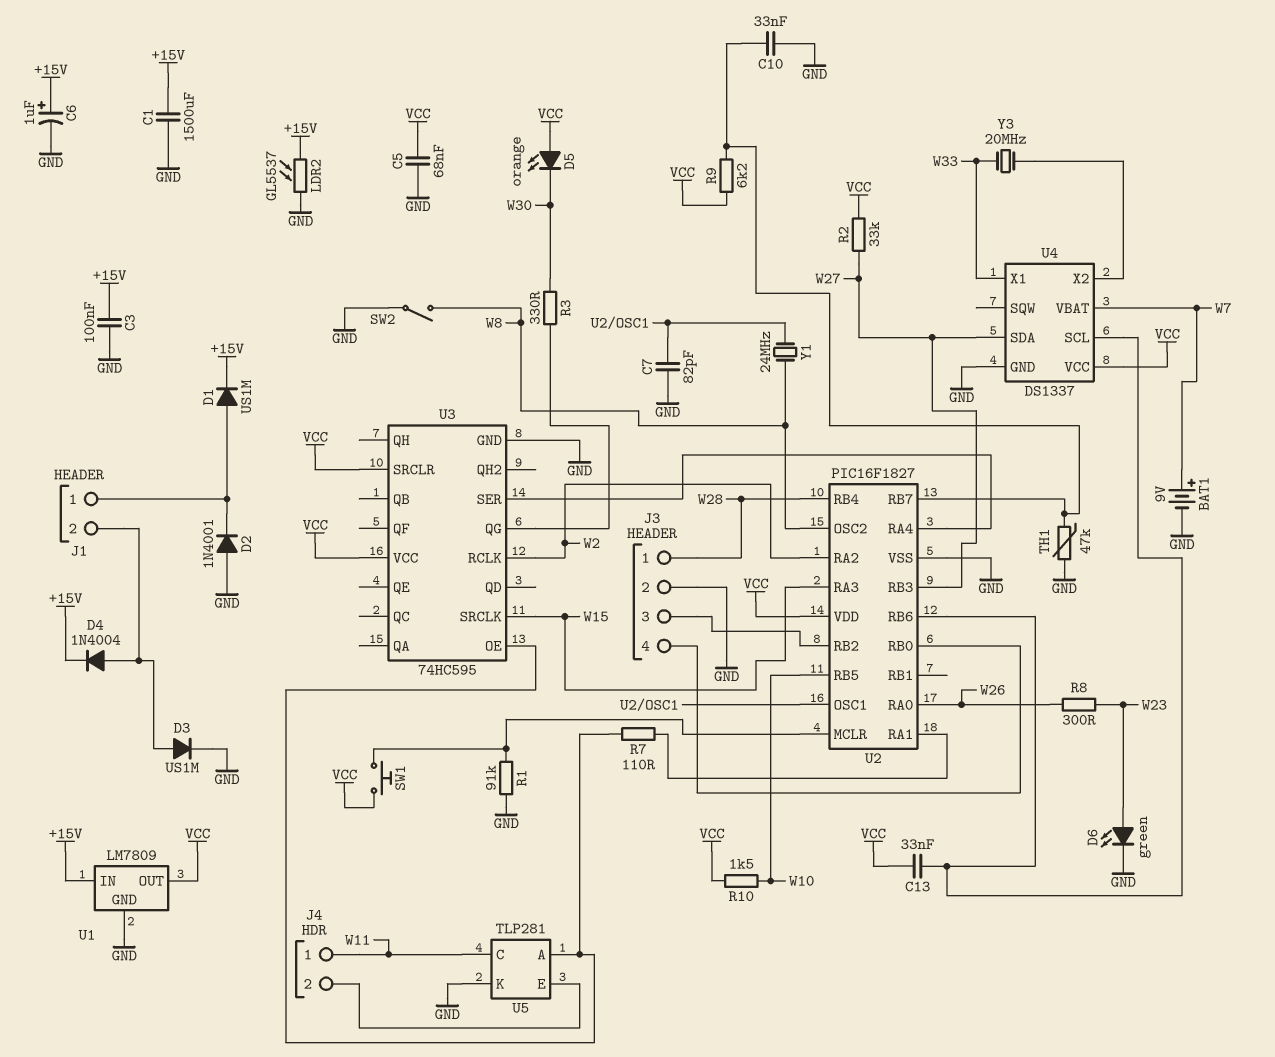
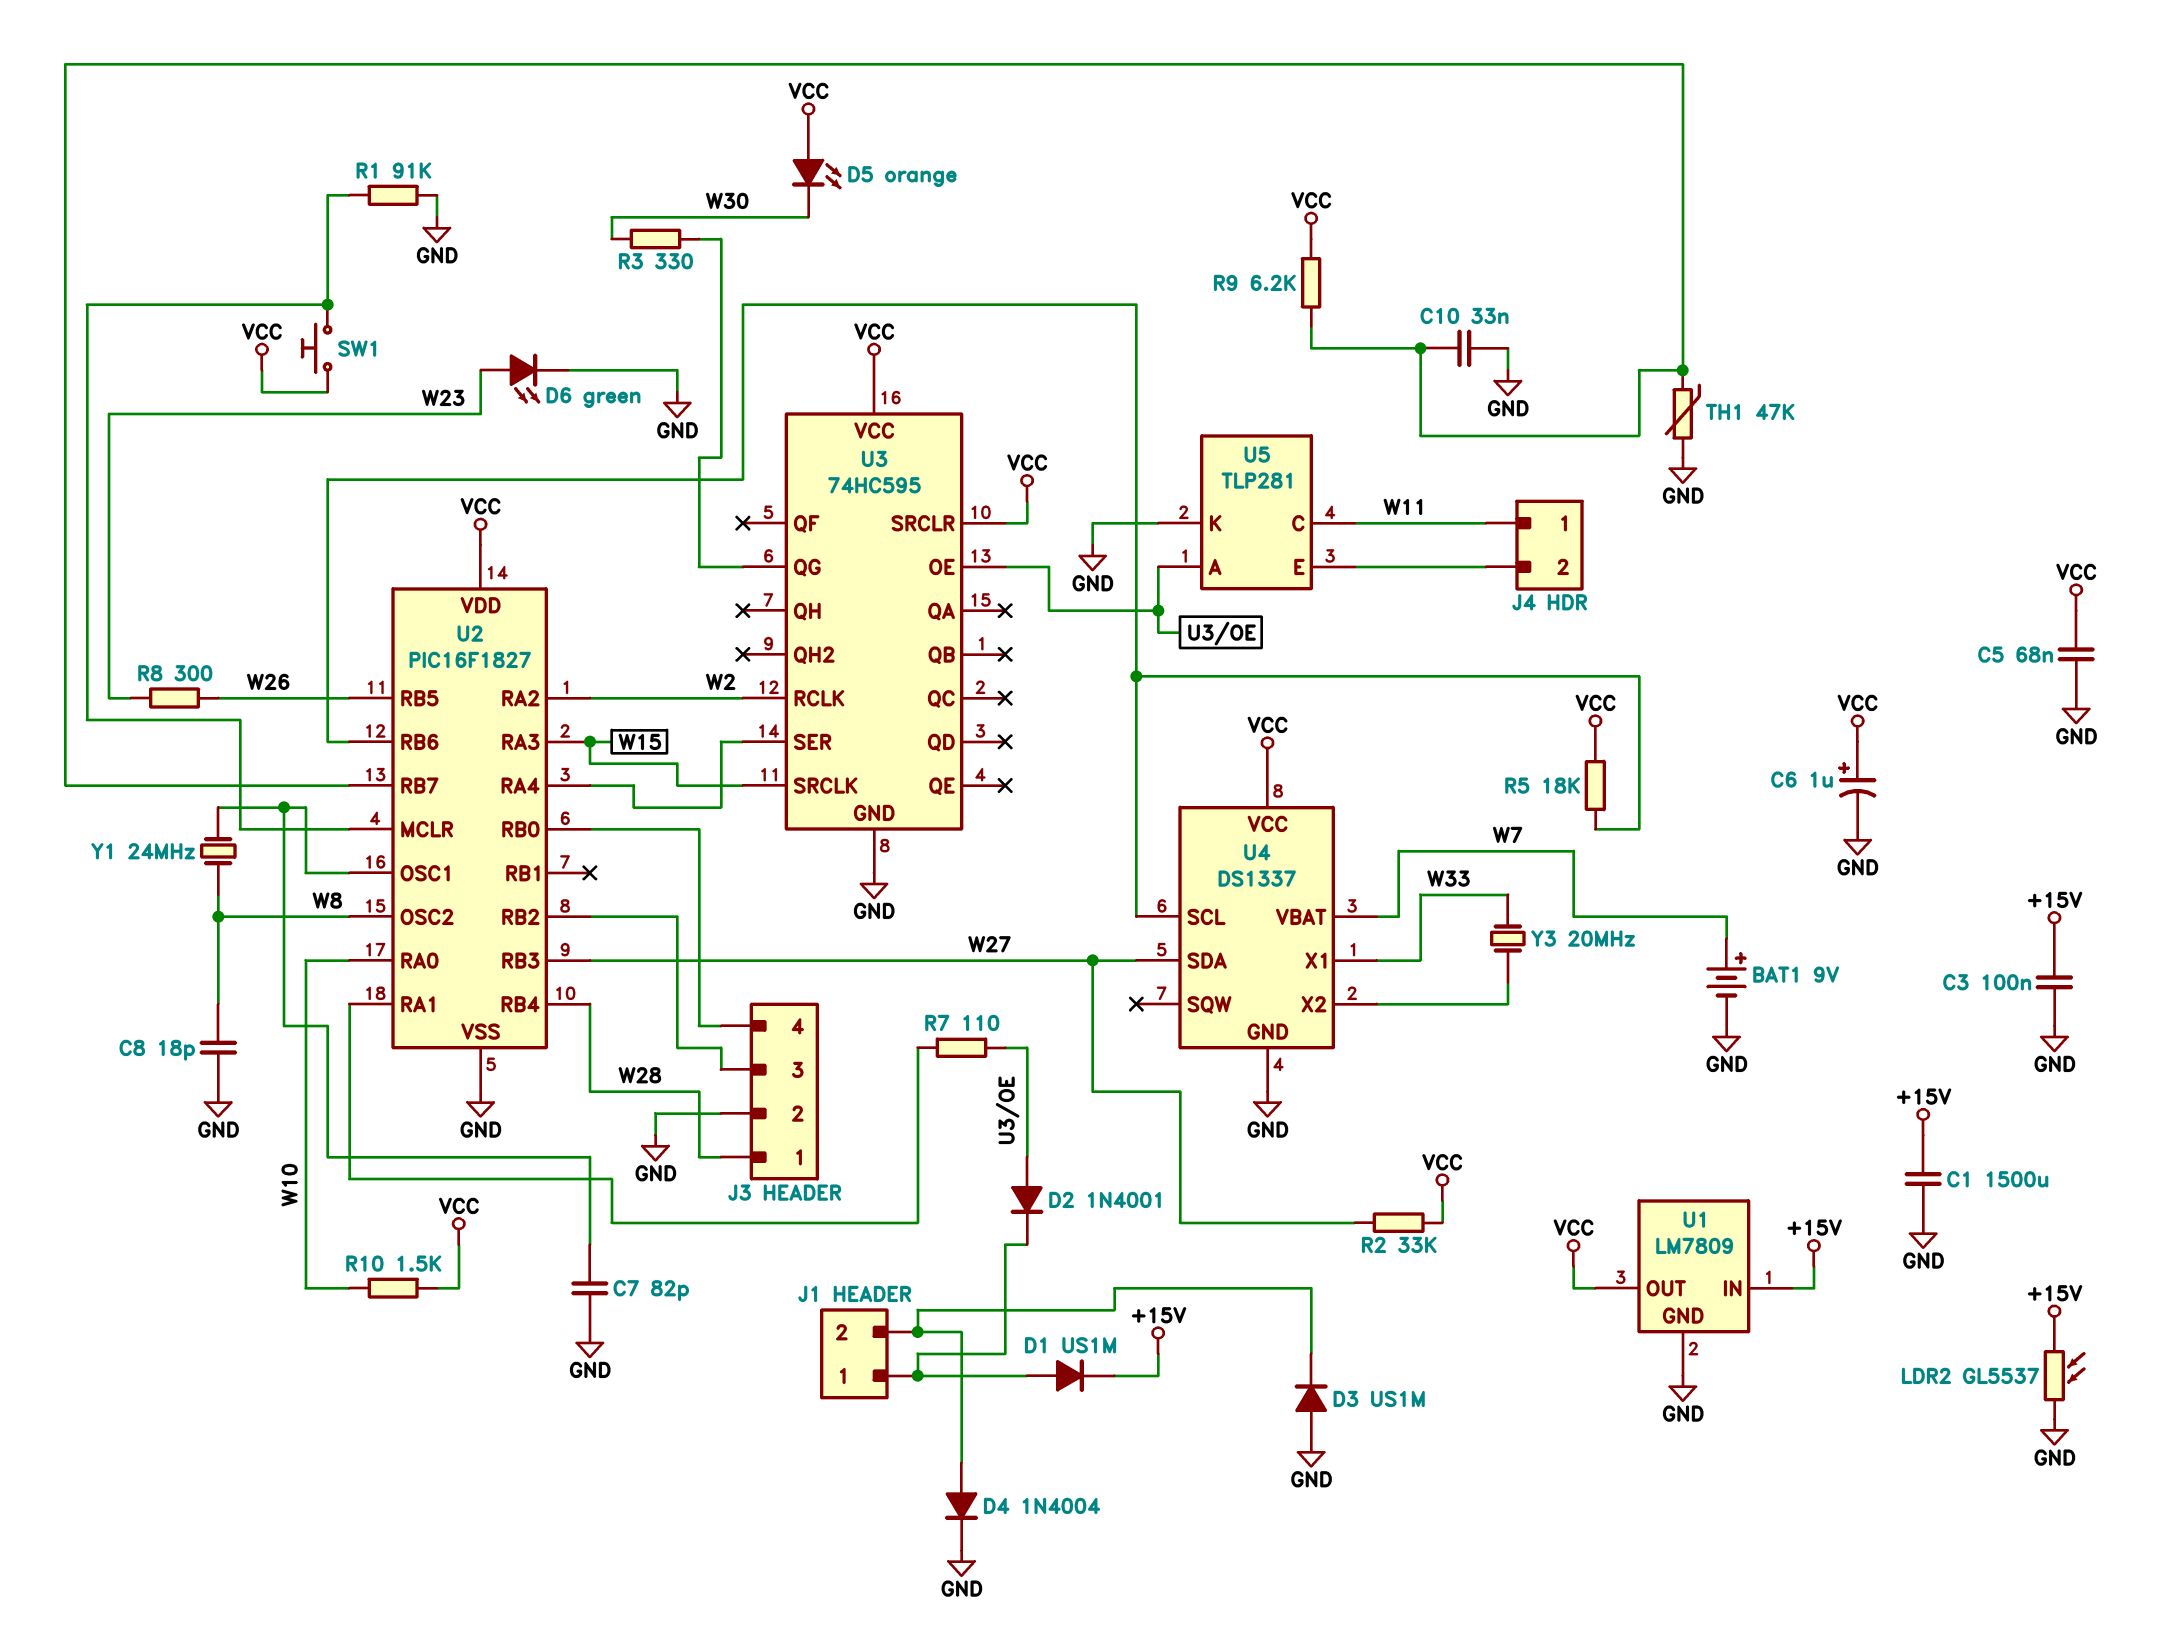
C6: 1uF (plus +15V, minus GND) -> 1uF (plus VCC, minus GND)
C8: none -> 18pF (GND, W8)
C13: 33nF (U2/RB6, VCC) -> none
D2: diode 1N4001 (A GND, K J1/1) -> diode 1N4001 (A U3/OE, K J1/1)
D3: diode US1M (A J1/2, K GND) -> diode US1M (A GND, K J1/2)
D4: diode 1N4004 (A J1/2, K +15V) -> diode 1N4004 (A J1/2, K GND)
R5: none -> 18k (U2/RB6, VCC)
SW2: switch (GND, W8) -> none
U2 pin RA0: W26 -> W10
U2 pin RB5: W10 -> W26

